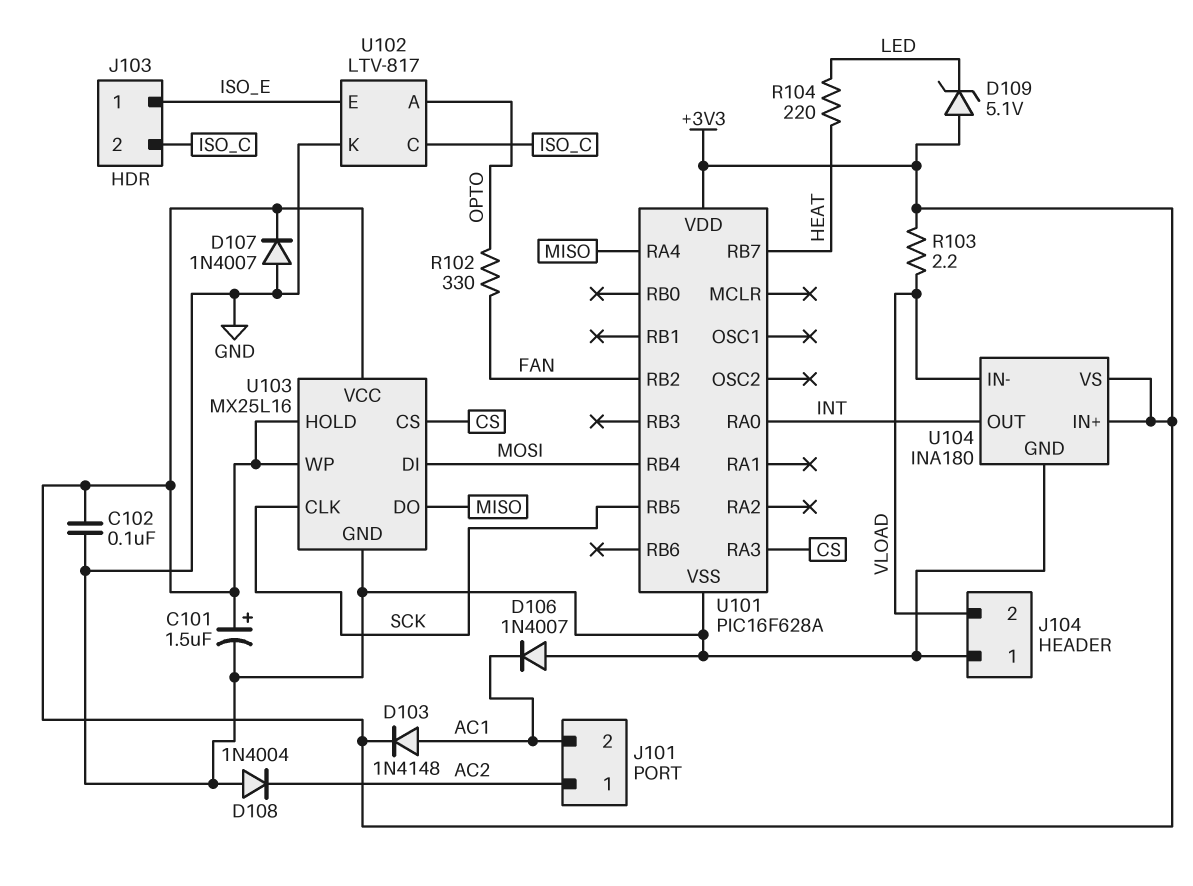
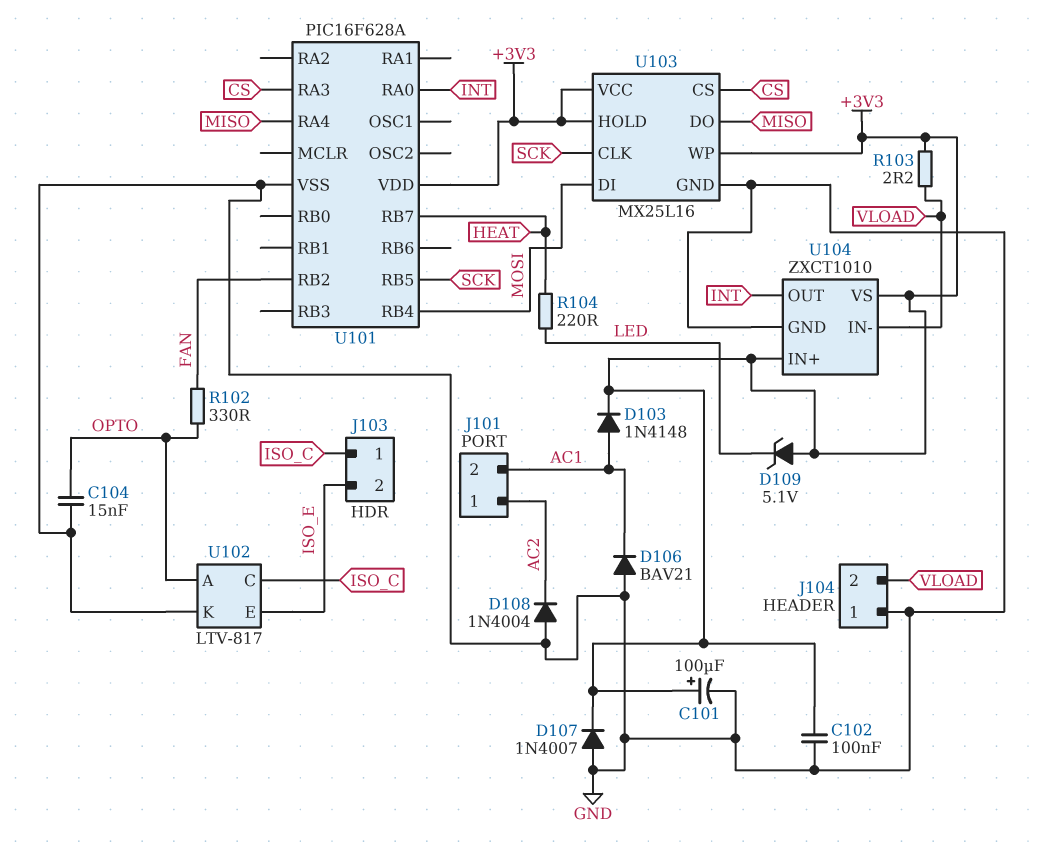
C101: 1.5uF (plus +3V3, minus GND) -> 100uF (plus +3V3, minus GND)
C104: none -> 15nF (GND, OPTO)
D106: diode 1N4007 (A GND, K AC1) -> diode BAV21 (A GND, K AC1)
J103 pin 1: ISO_E -> ISO_C
J103 pin 2: ISO_C -> ISO_E
U104: INA180 -> ZXCT1010

